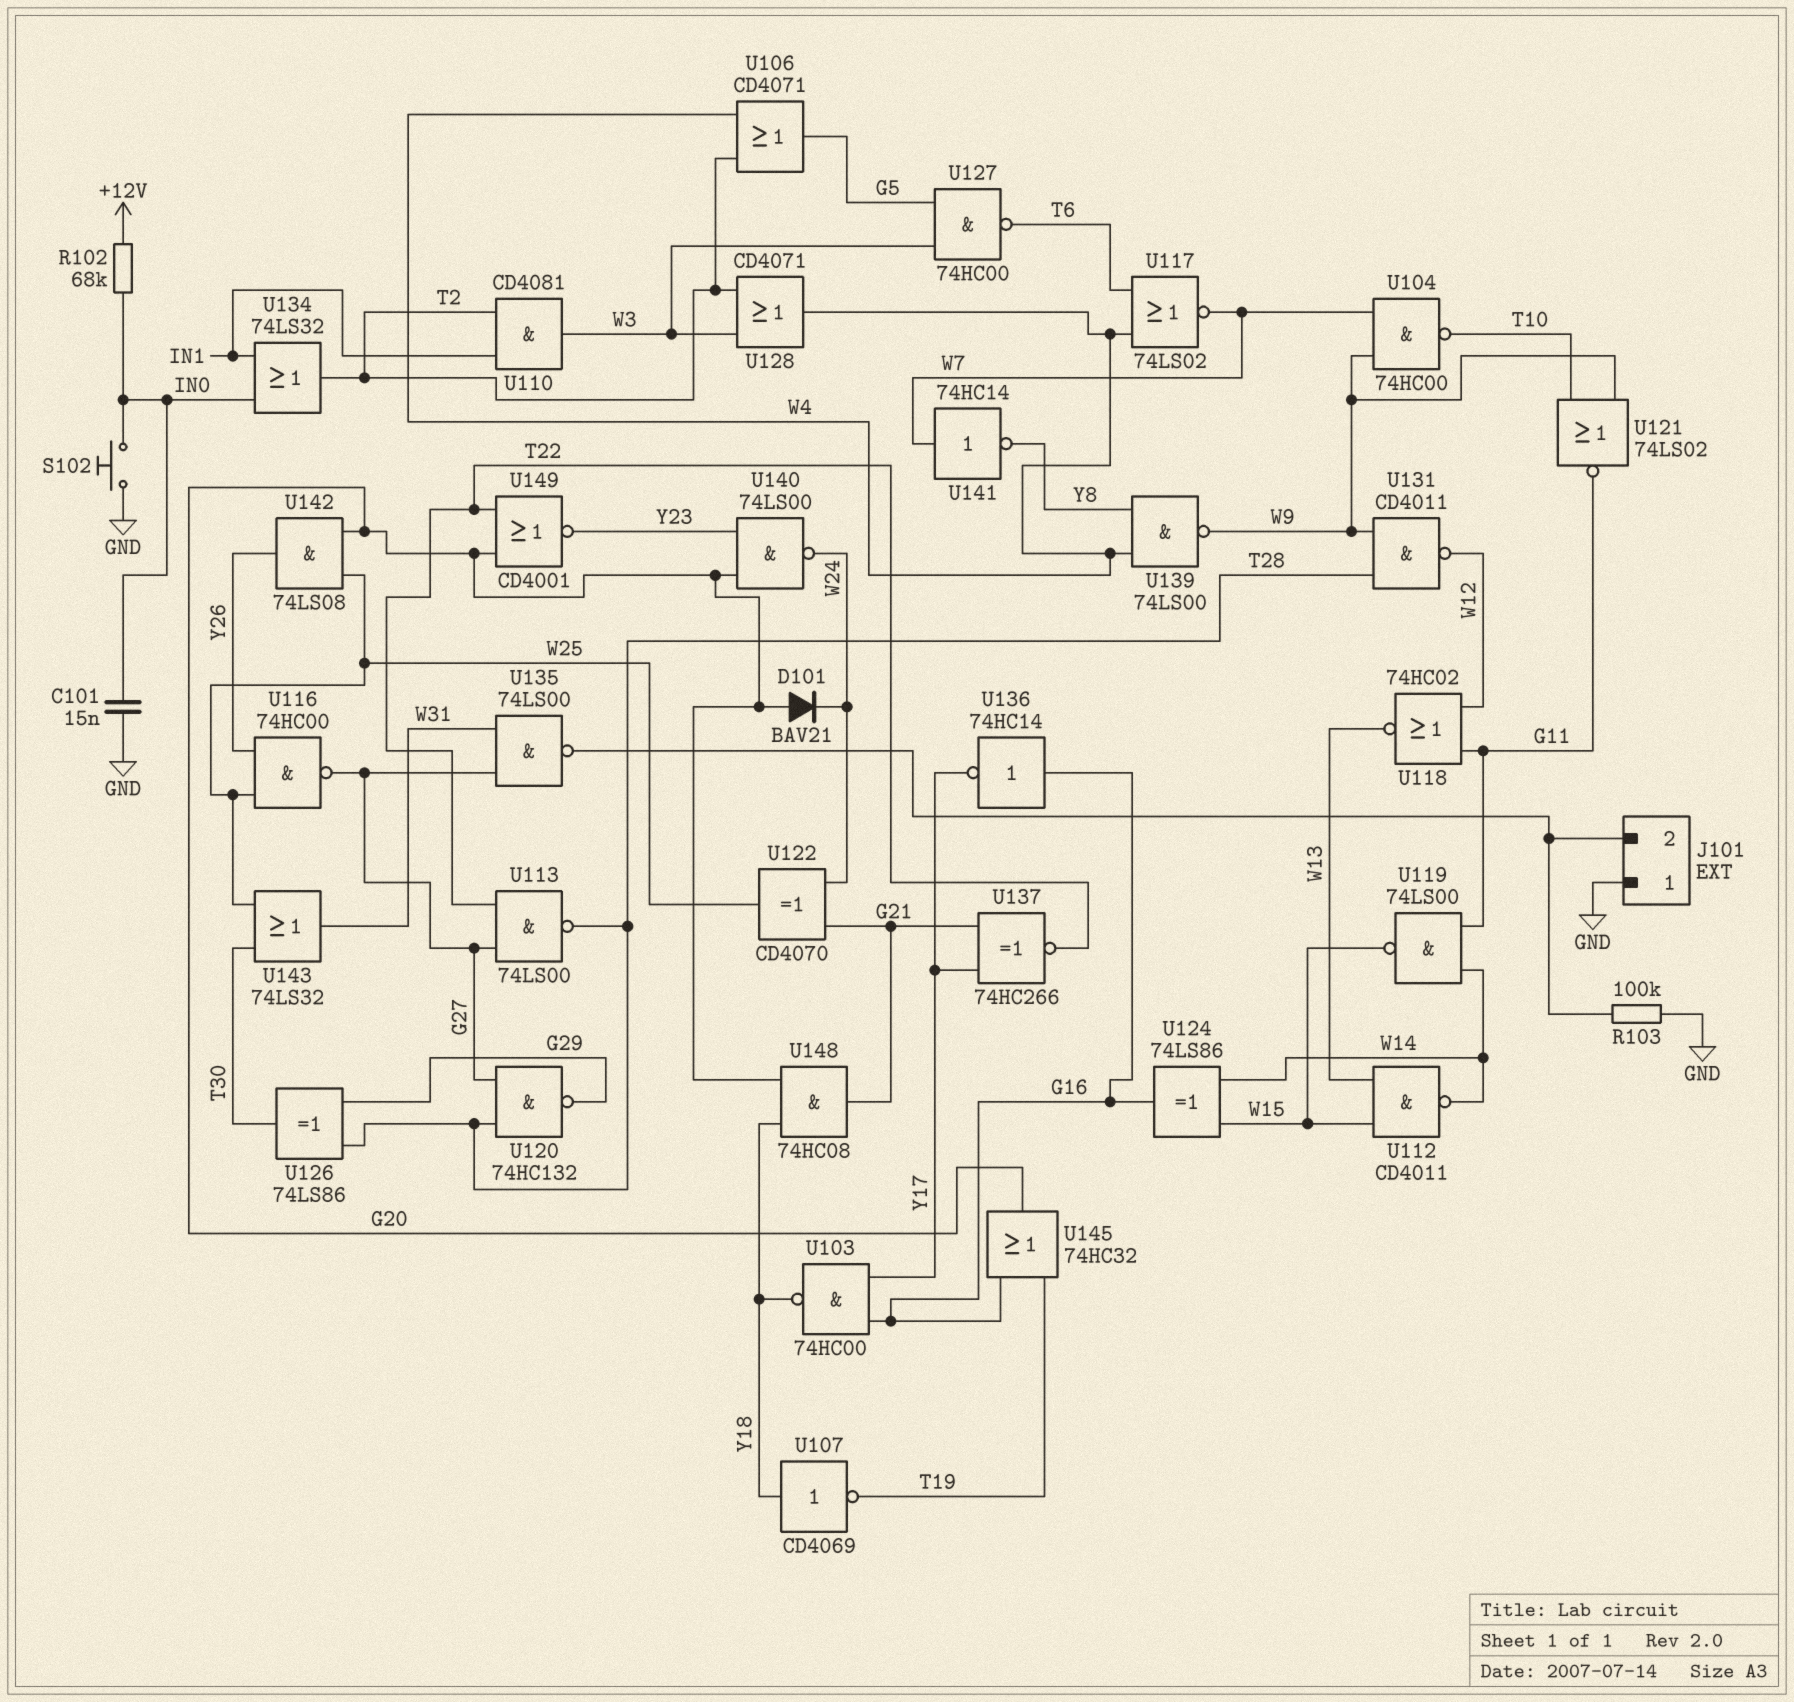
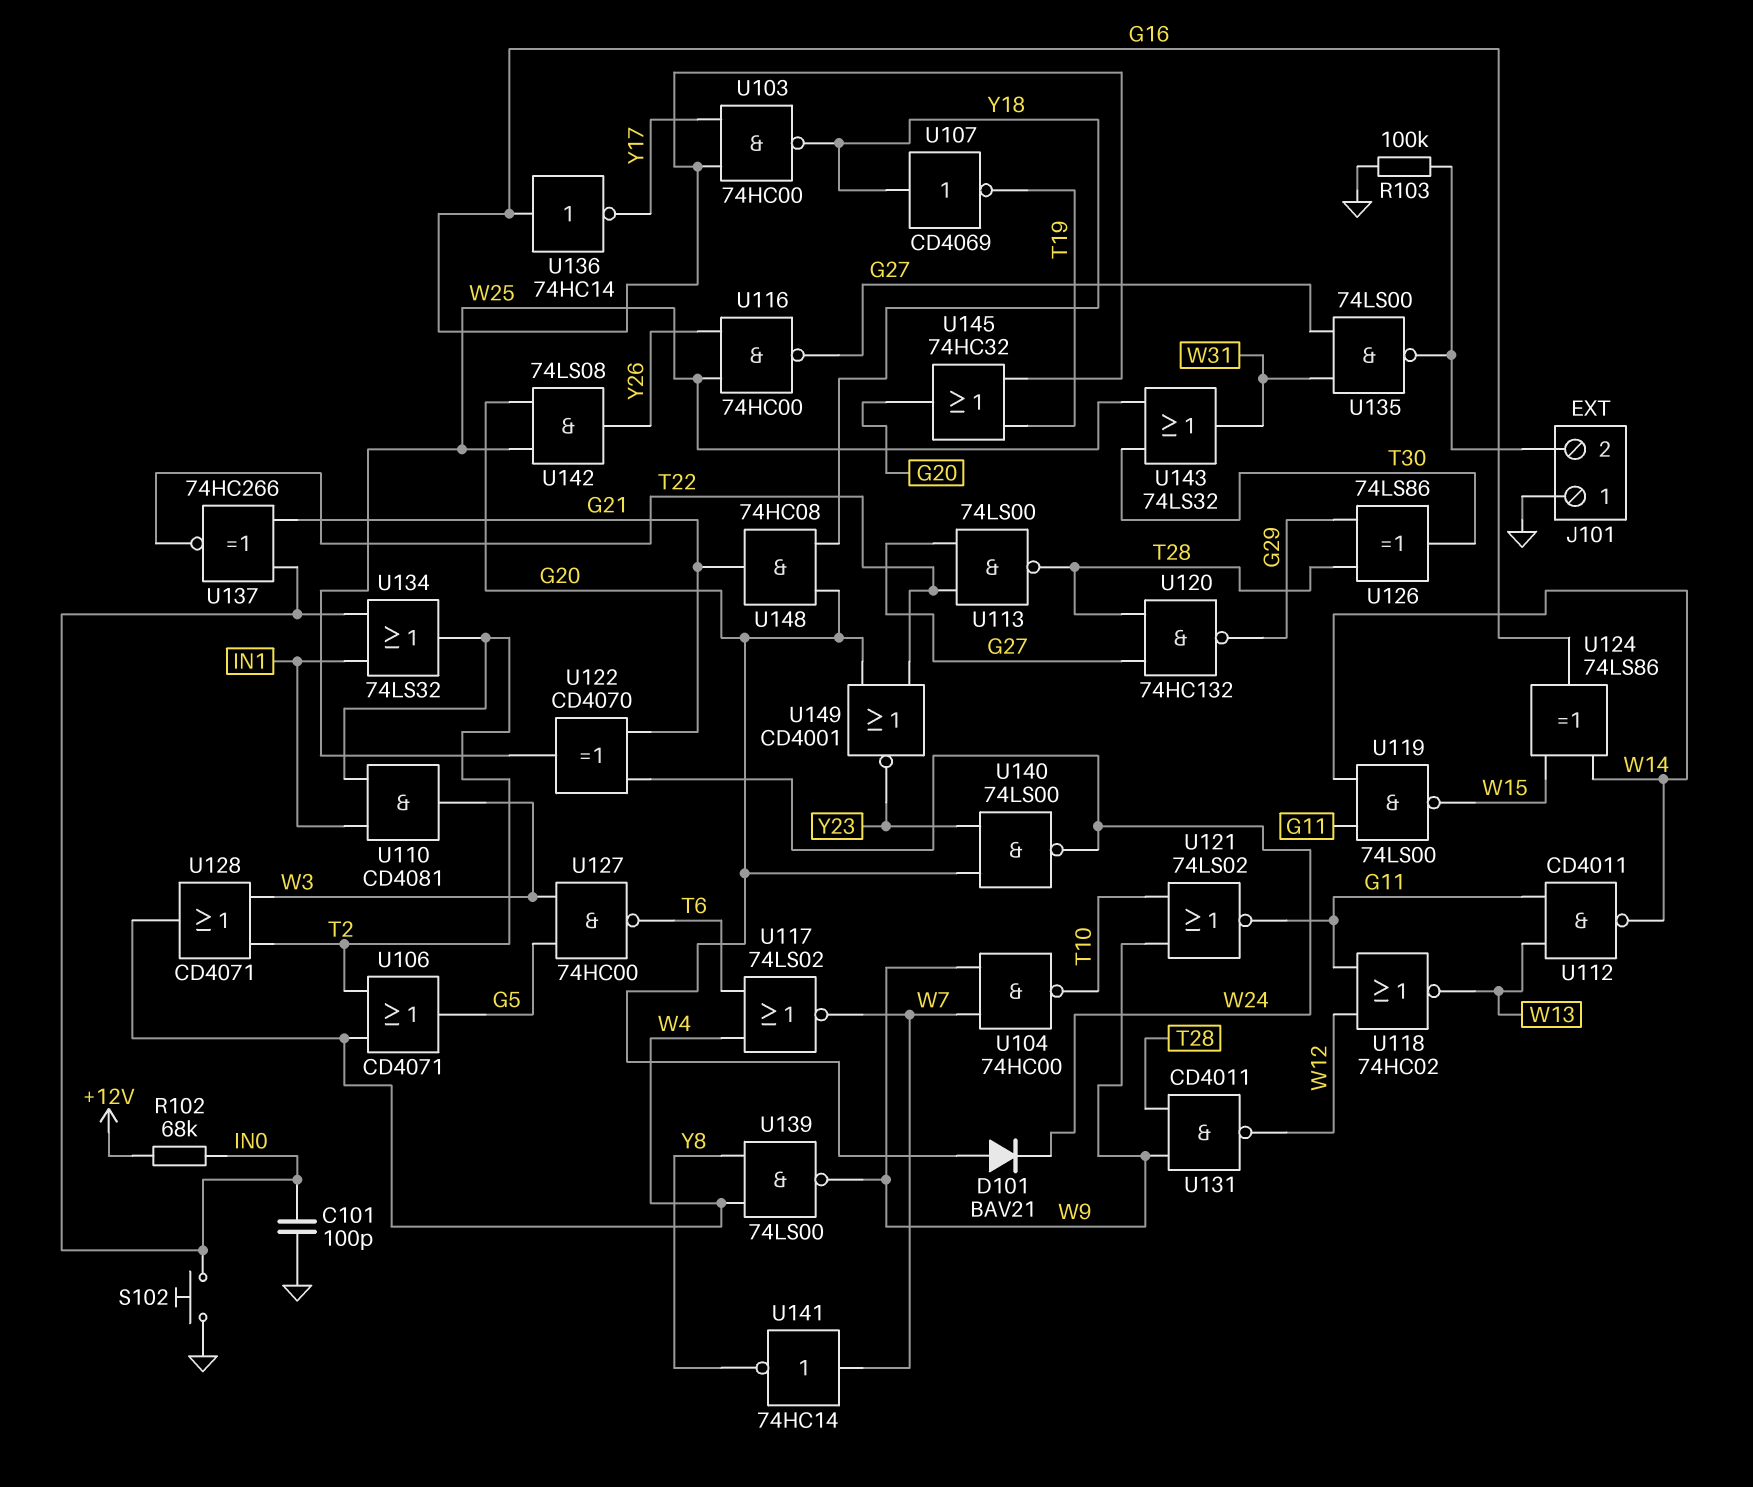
C101: 15nF (GND, IN0) -> 100pF (GND, IN0)
U112: NAND CD4011 (in W13, in W15, out W14) -> NAND CD4011 (in G11, in W13, out W14)
U137: XNOR 74HC266 (in G21, in Y17, out T22) -> XNOR 74HC266 (in G21, in IN0, out T22)

